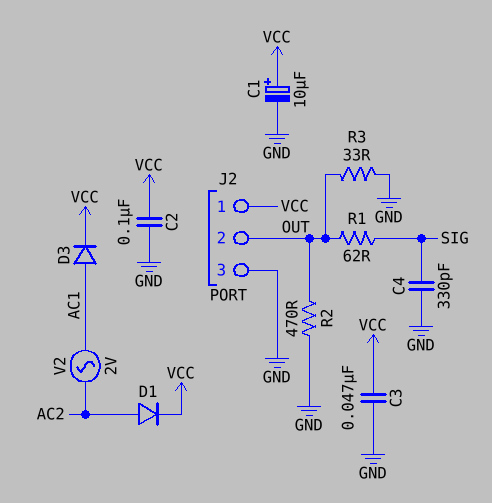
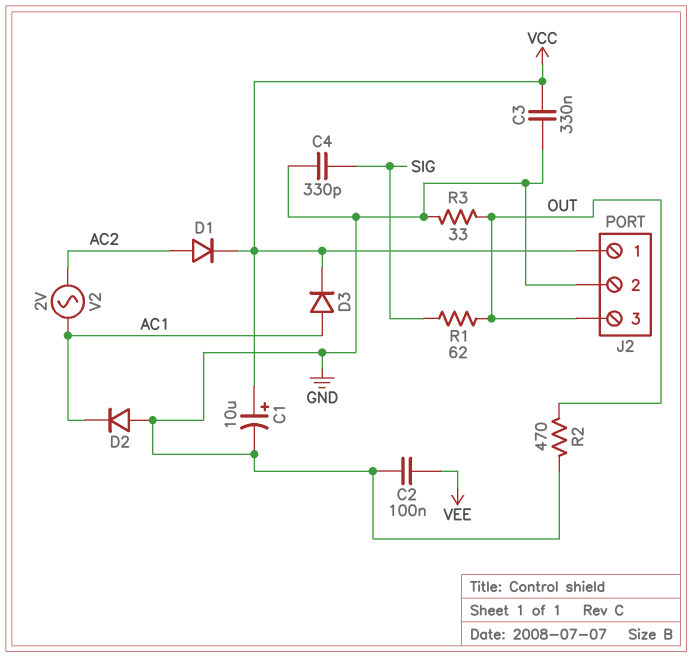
C2: 100nF (GND, VCC) -> 100nF (GND, VEE)
C3: 47nF (GND, VCC) -> 330nF (GND, VCC)
D2: none -> diode (A GND, K AC1)
J2 pin 2: OUT -> GND
J2 pin 3: GND -> OUT

